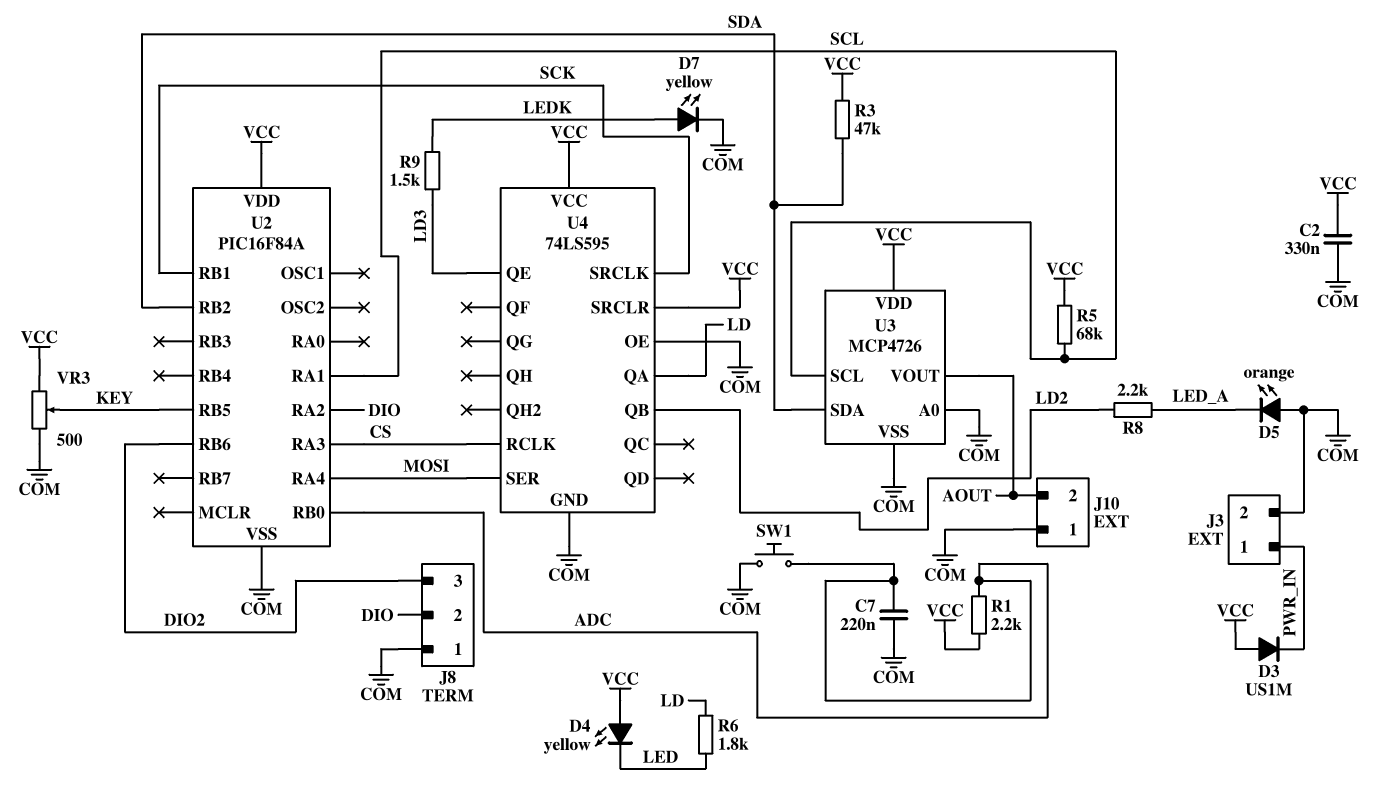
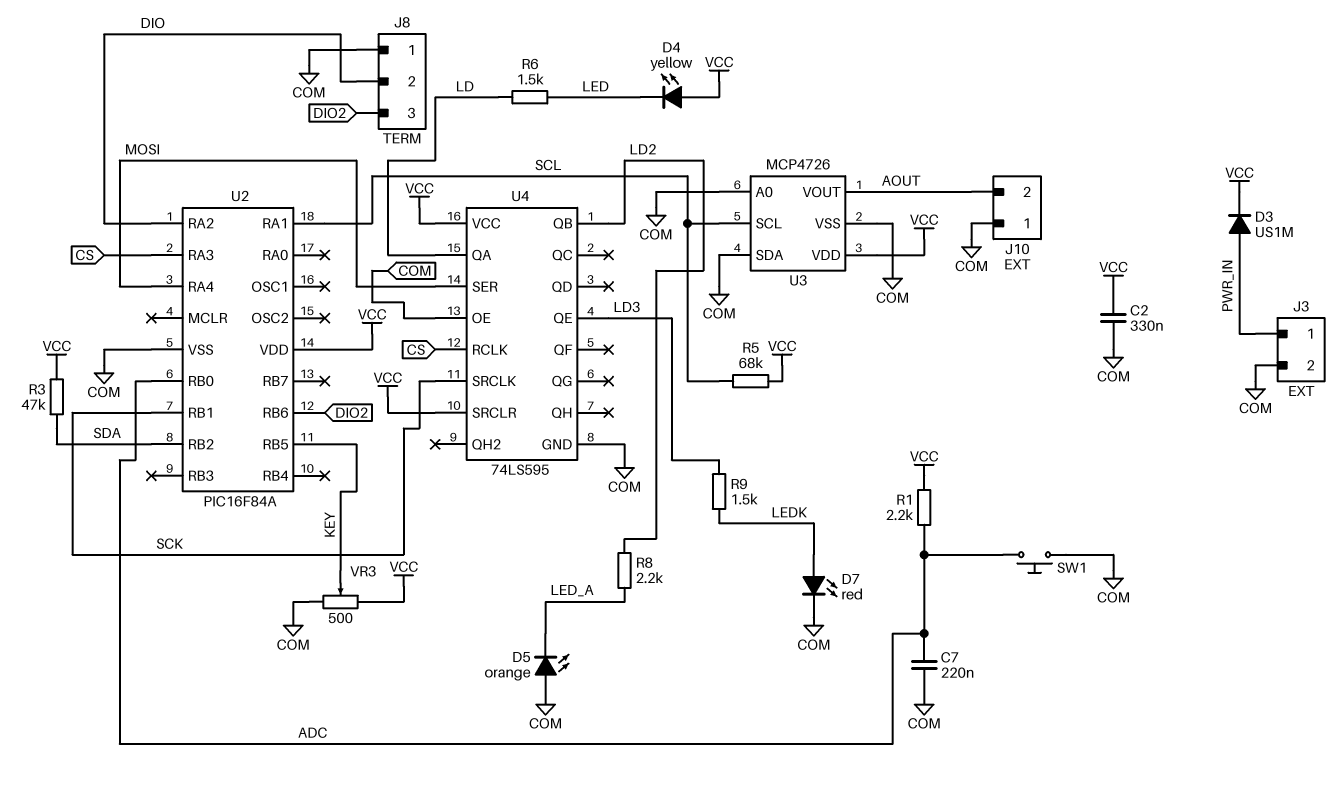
D3: diode US1M (A VCC, K PWR_IN) -> diode US1M (A PWR_IN, K VCC)
D7: LED yellow (A LEDK, K COM) -> LED red (A LEDK, K COM)
R6: 1.8k (LD, LED) -> 1.5k (LD, LED)
U3 pin SDA: SDA -> COM

